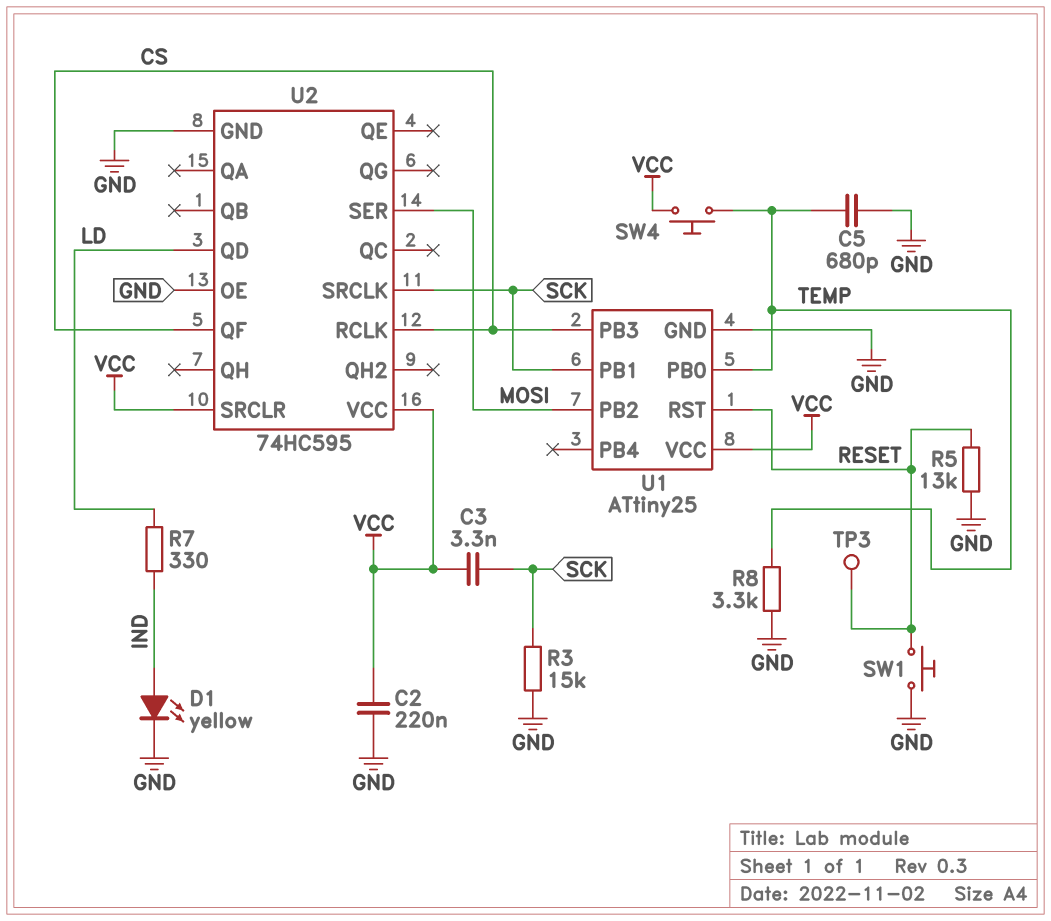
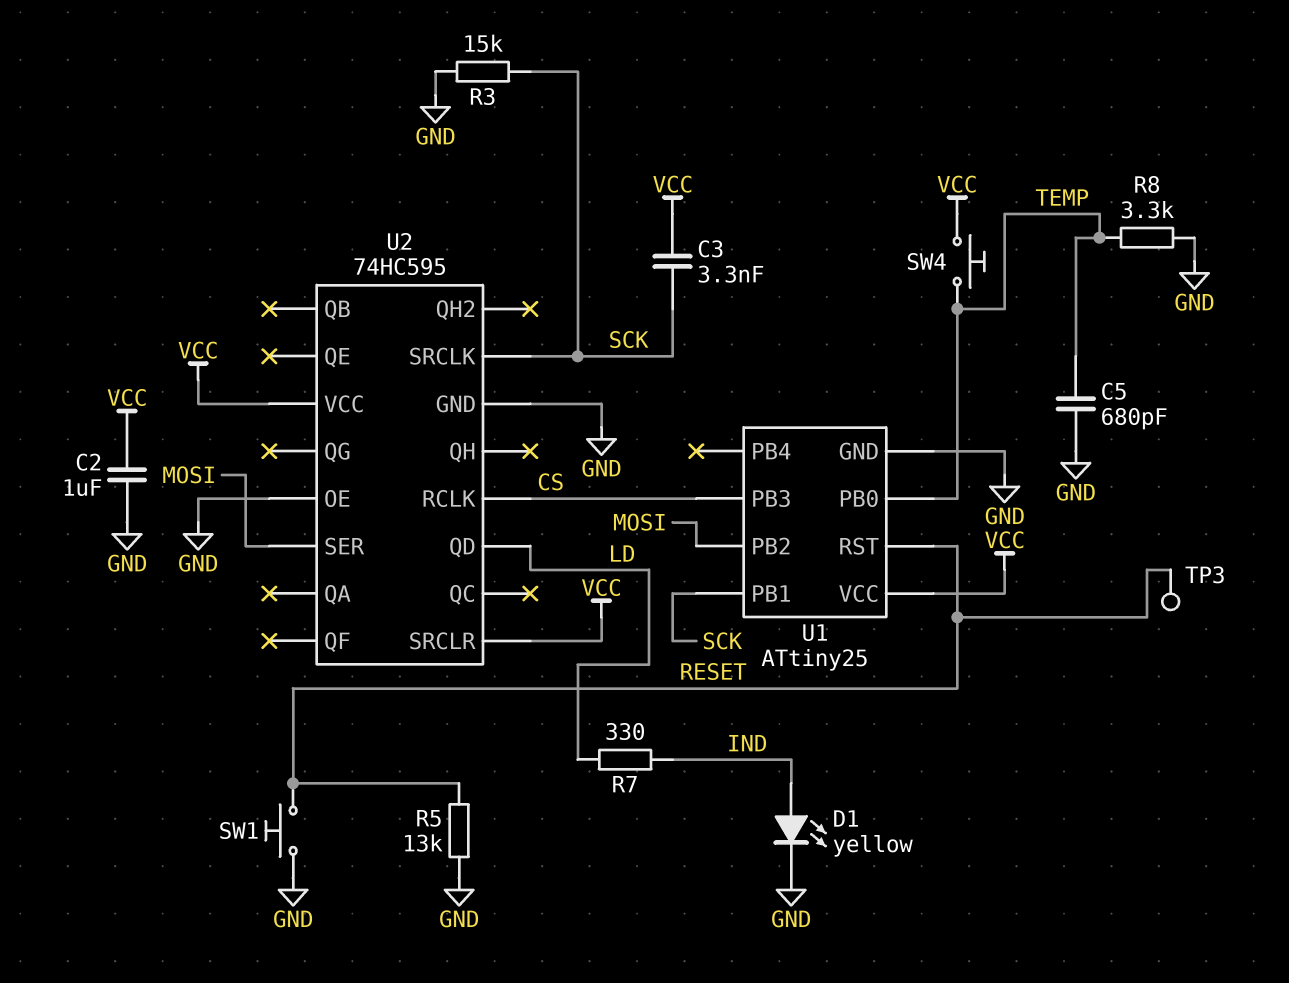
C2: 220nF (GND, VCC) -> 1uF (GND, VCC)
U2 pin QF: CS -> none

